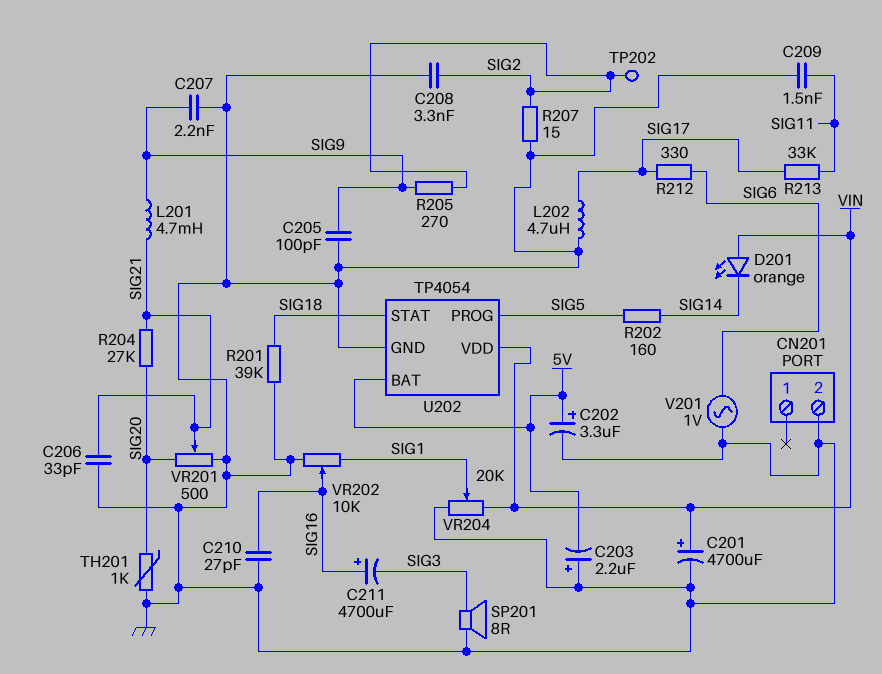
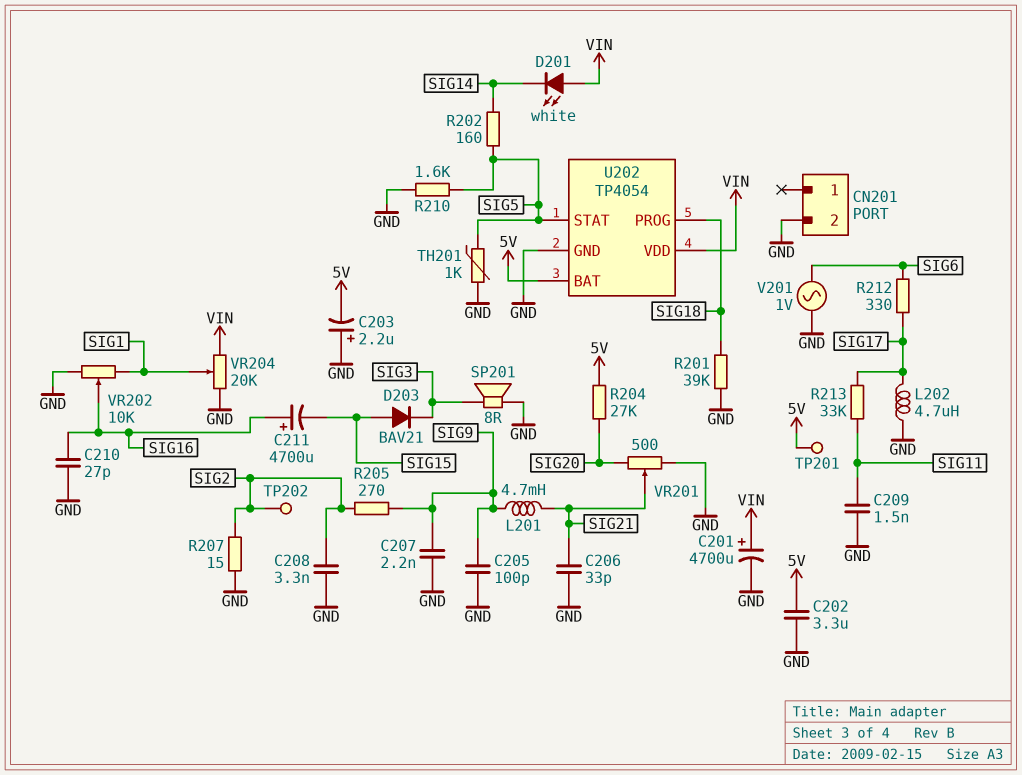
C202: 3.3uF (plus 5V, minus GND) -> 3.3uF (5V, GND)
C211: 4700uF (plus SIG16, minus SIG3) -> 4700uF (plus SIG16, minus SIG15)
D201: LED orange (A VIN, K SIG14) -> LED white (A VIN, K SIG14)
D203: none -> diode BAV21 (A SIG15, K SIG3)
R204: 27k (SIG20, SIG21) -> 27k (5V, SIG20)
R210: none -> 1.6k (GND, SIG5)
TH201: 1k (GND, SIG20) -> 1k (GND, SIG5)
TP201: none -> test point (5V)
U202 pin PROG: SIG5 -> SIG18
U202 pin STAT: SIG18 -> SIG5

